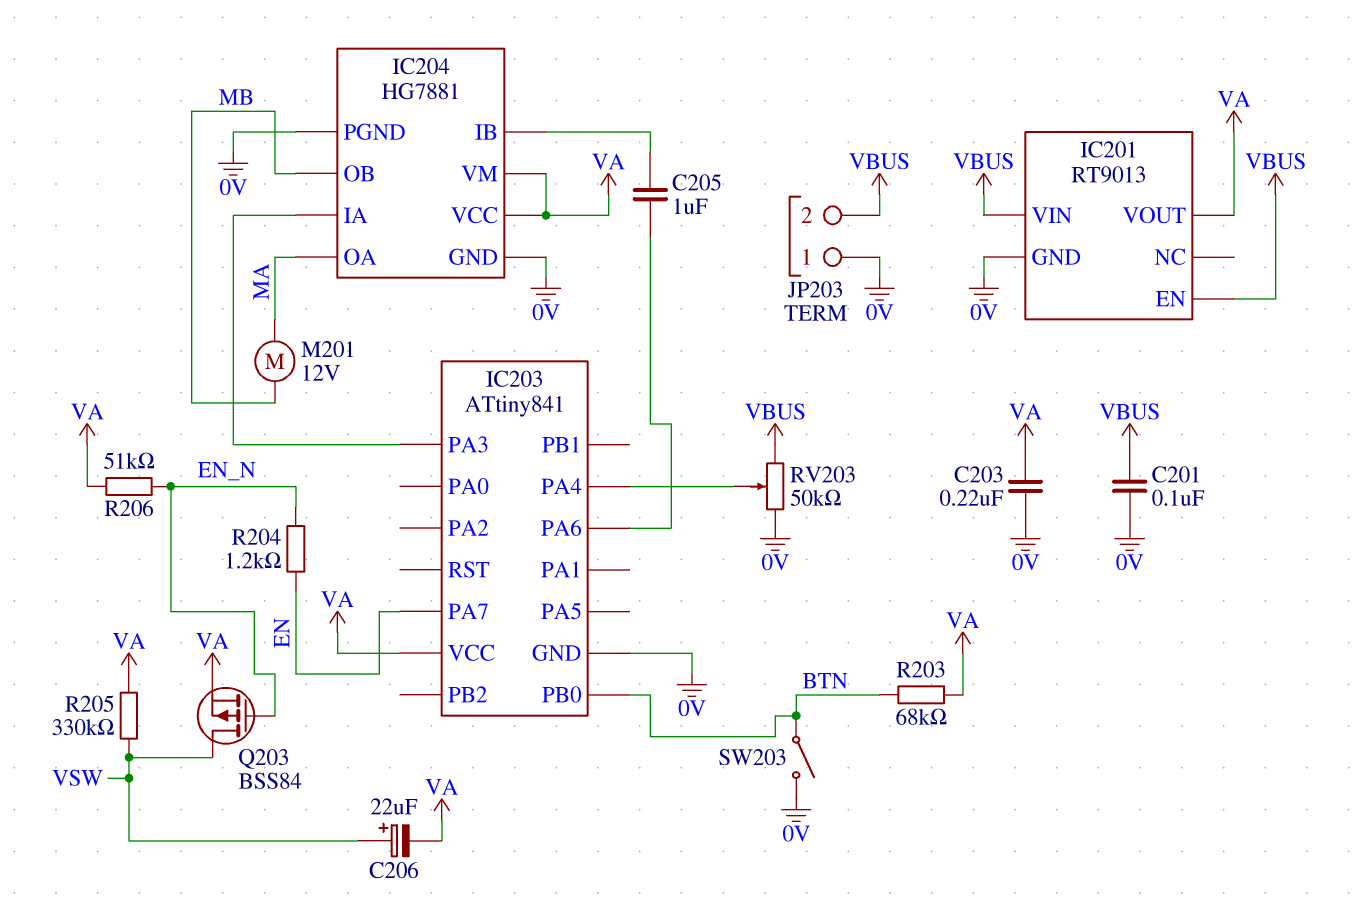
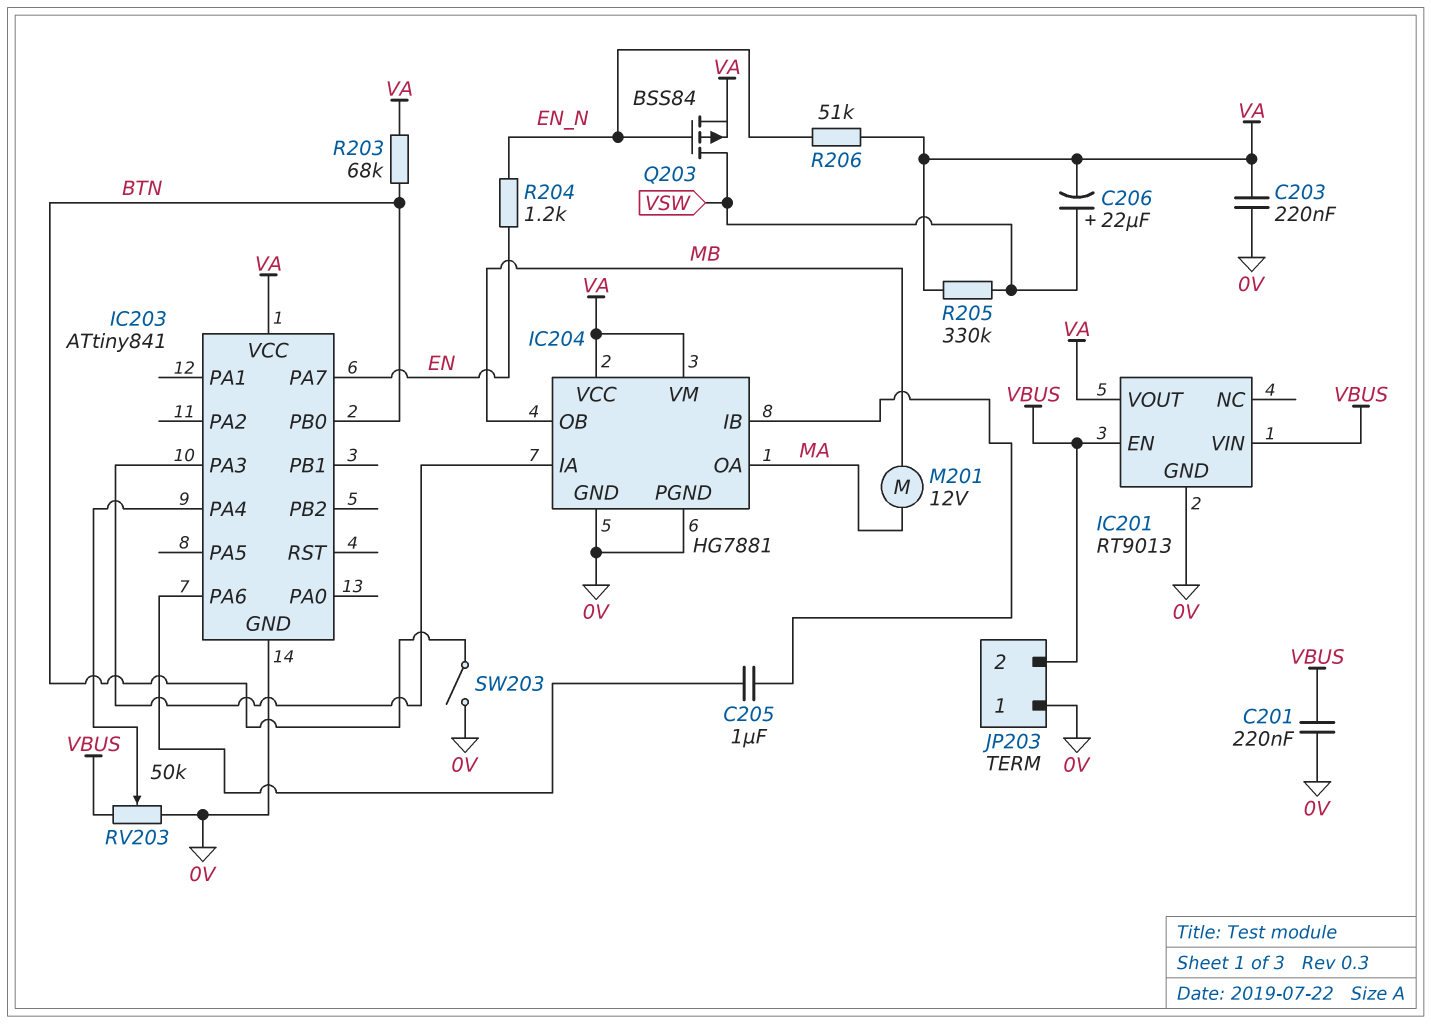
C201: 100nF (0V, VBUS) -> 220nF (0V, VBUS)

